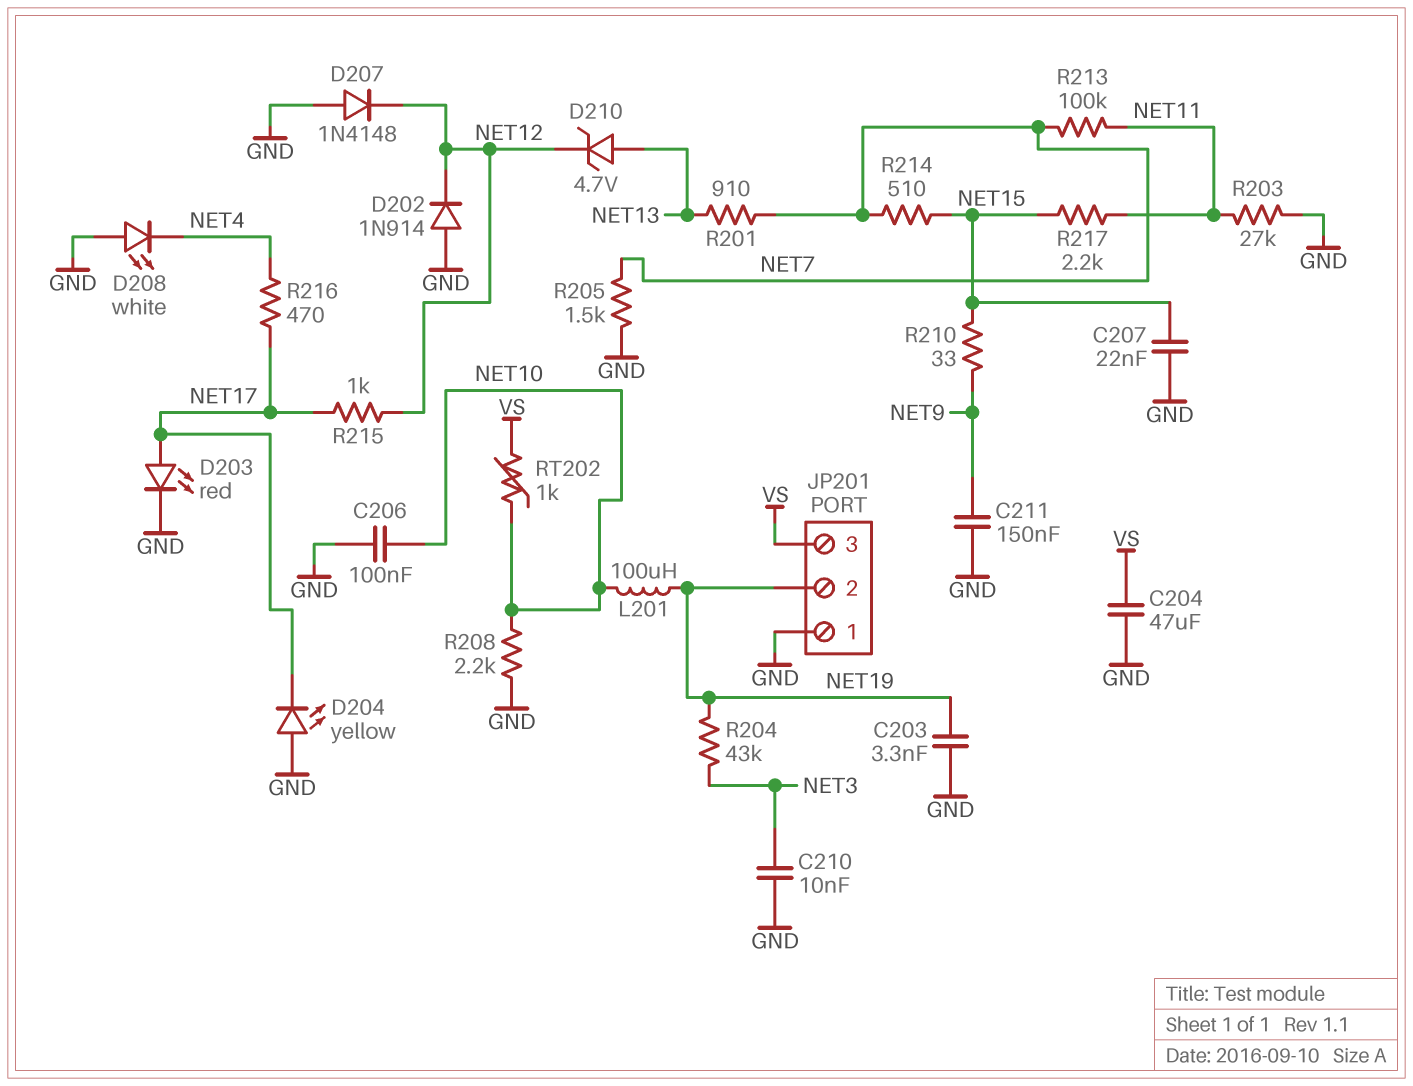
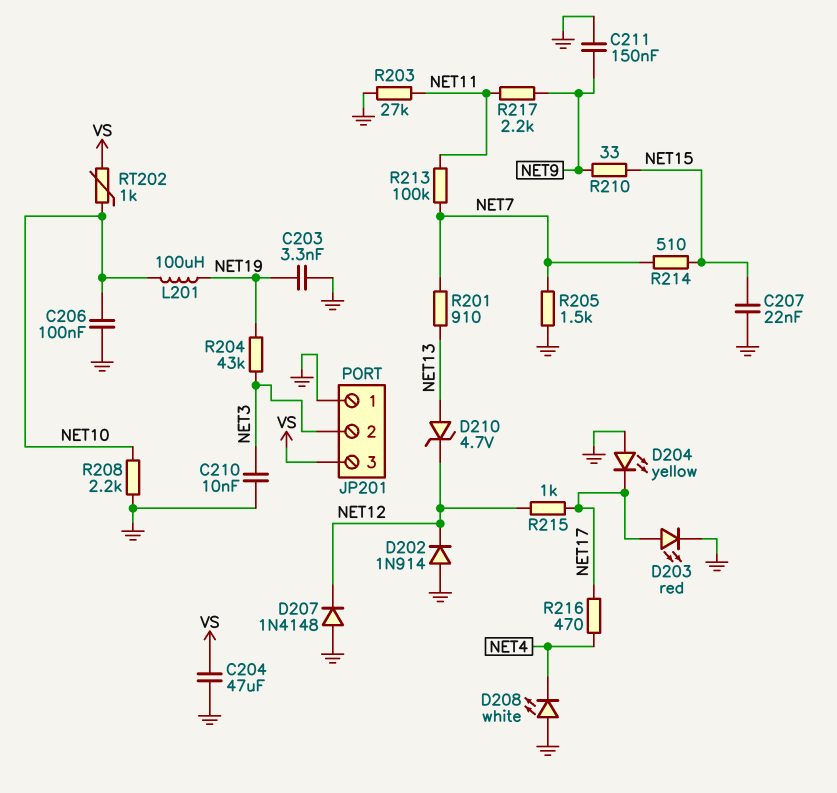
JP201 pin 2: NET19 -> NET3
R217: 2.2k (NET11, NET15) -> 2.2k (NET9, NET11)

